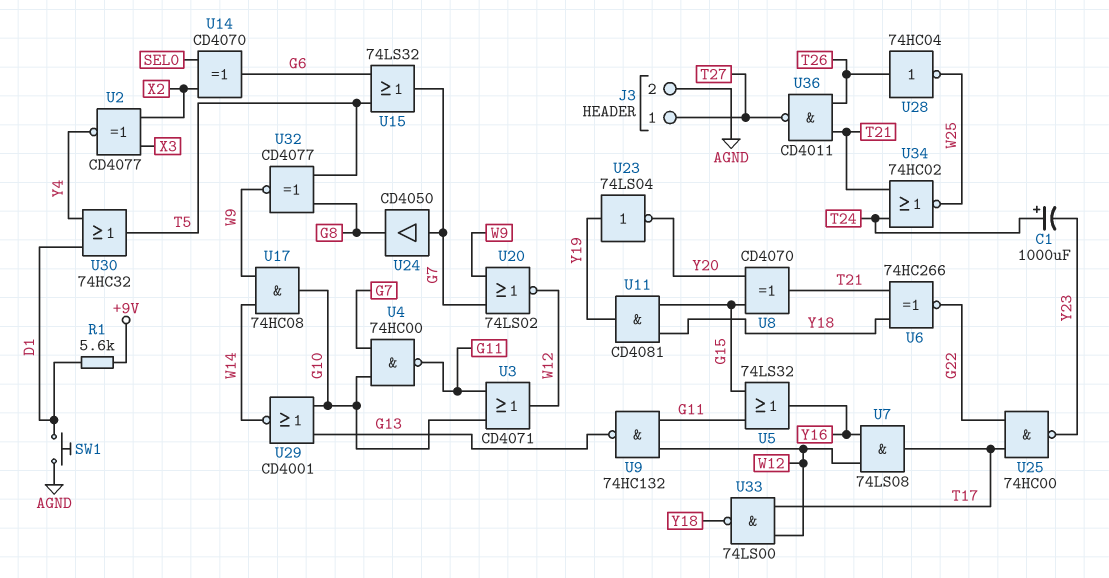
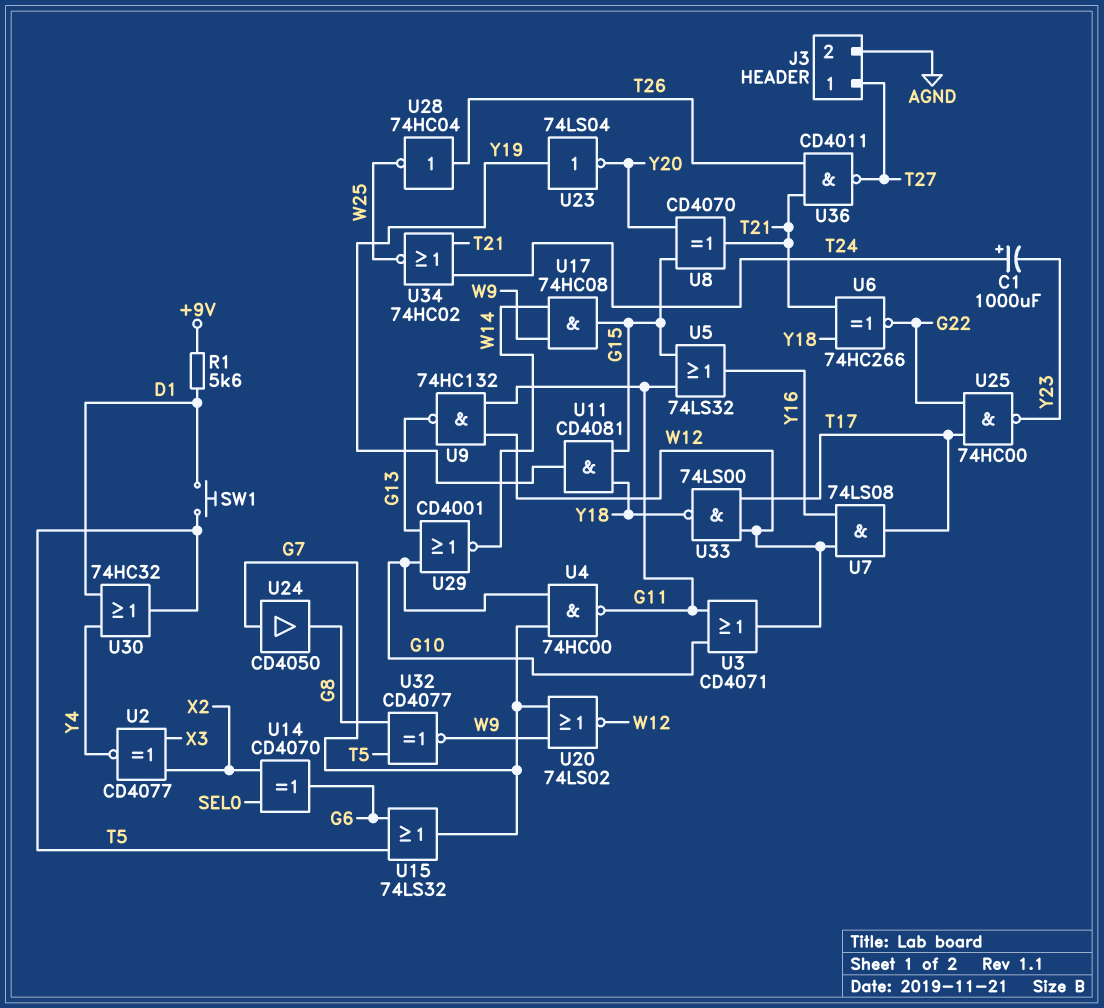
SW1: button (AGND, D1) -> button (D1, T5)
U17: AND 74HC08 (in W9, in W14, out G10) -> AND 74HC08 (in W9, in W14, out G15)

